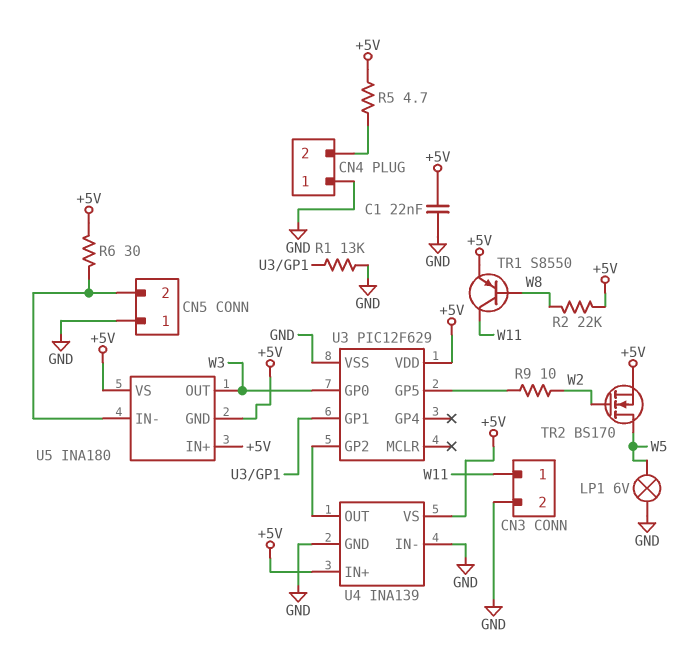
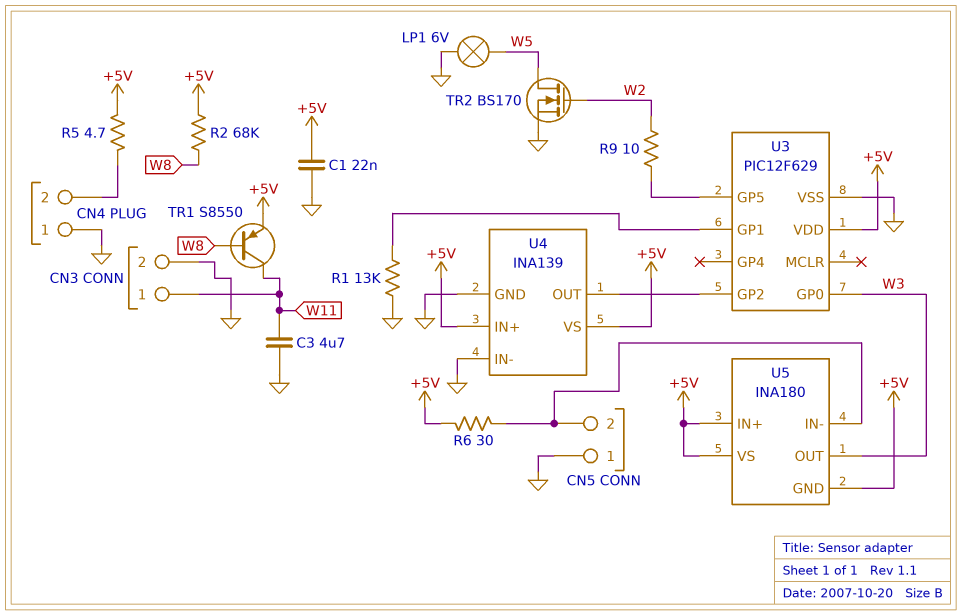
C3: none -> 4.7uF (GND, W11)
R2: 22k (+5V, W8) -> 68k (+5V, W8)
TR2: NMOS BS170 (G W2, D W5, S +5V) -> NMOS BS170 (G W2, D W5, S GND)

